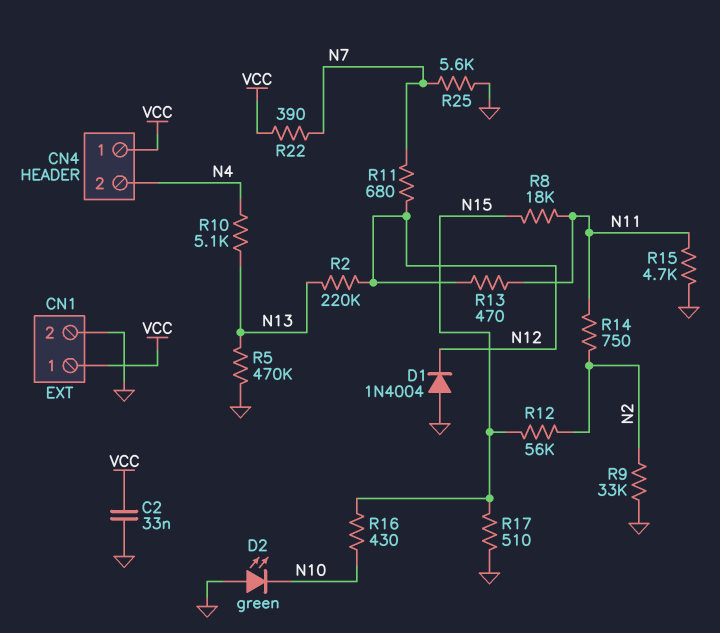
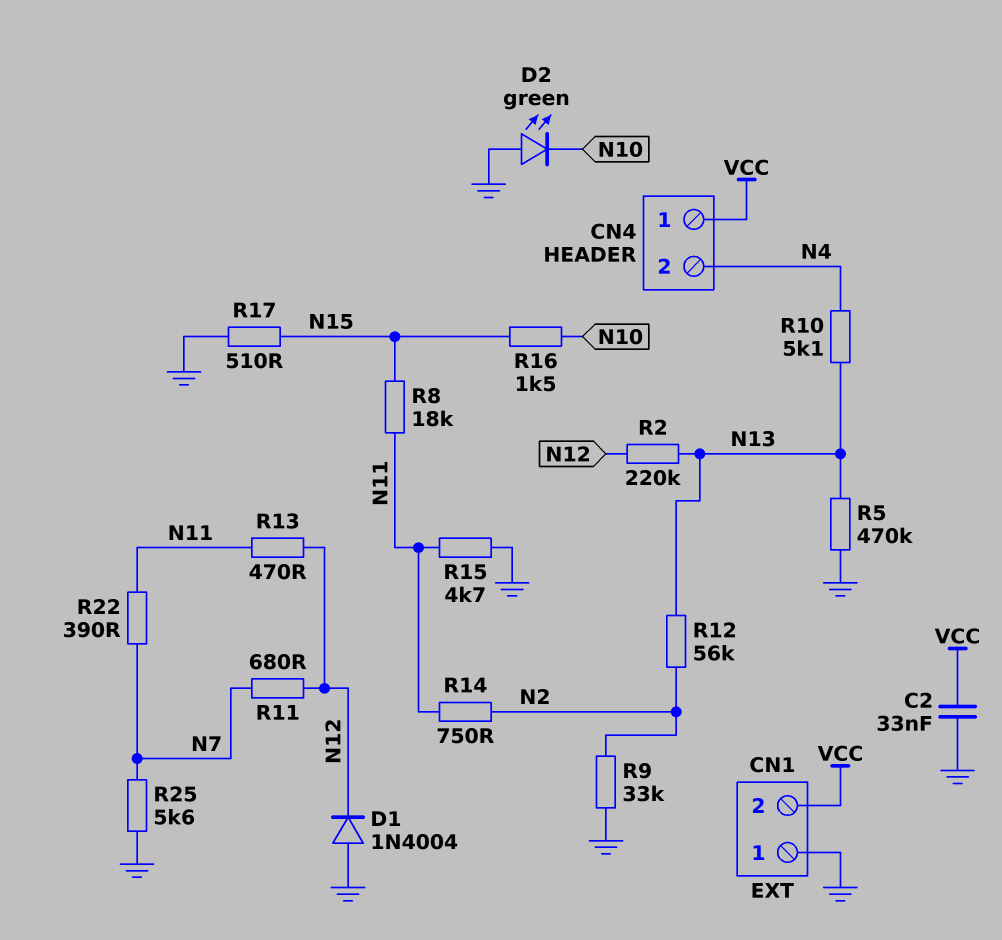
CN1 pin 1: VCC -> GND
CN1 pin 2: GND -> VCC
R12: 56k (N2, N15) -> 56k (N2, N13)
R16: 430 (N10, N15) -> 1.5k (N10, N15)
R22: 390 (N7, VCC) -> 390 (N7, N11)

